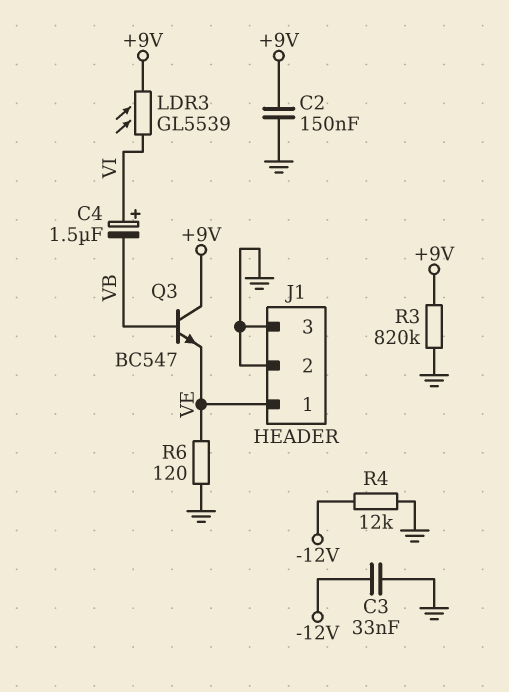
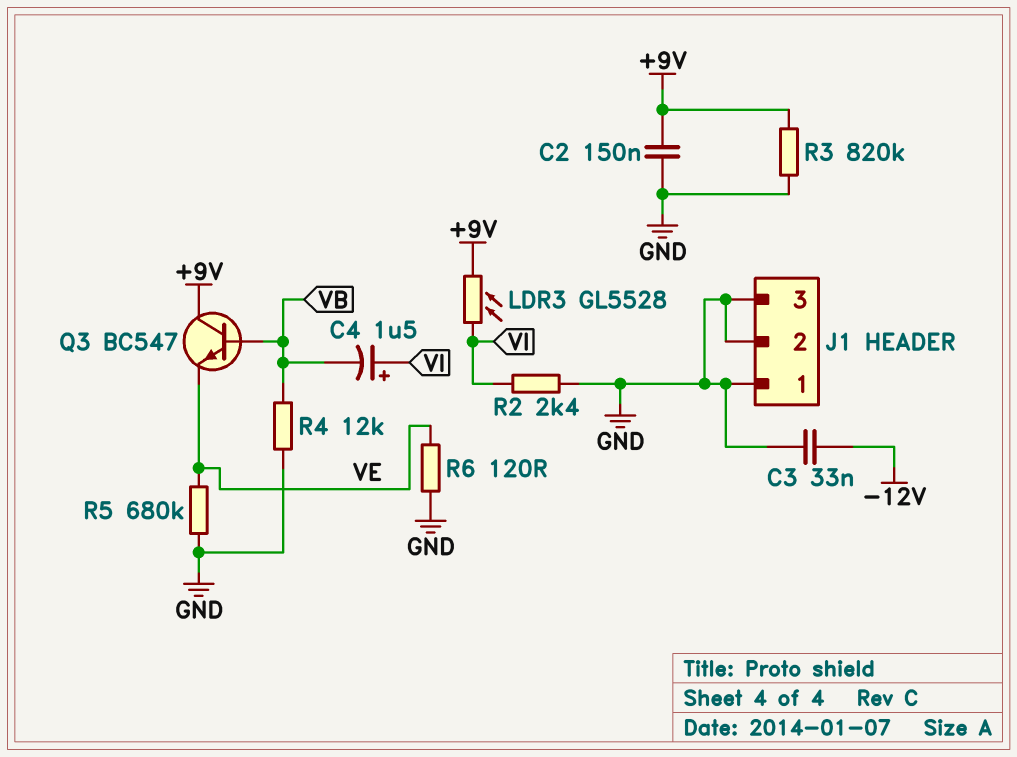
J1 pin 1: VE -> GND
LDR3: GL5539 (+9V, VI) -> GL5528 (+9V, VI)
R2: none -> 2.4k (GND, VI)
R4: 12k (-12V, GND) -> 12k (GND, VB)
R5: none -> 680k (GND, VE)

